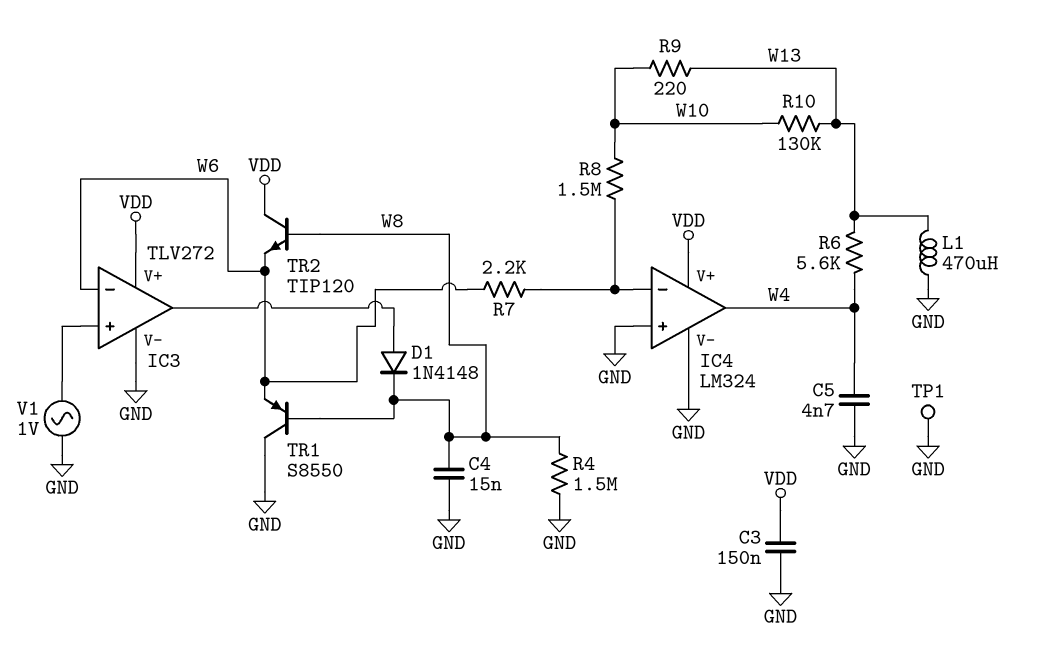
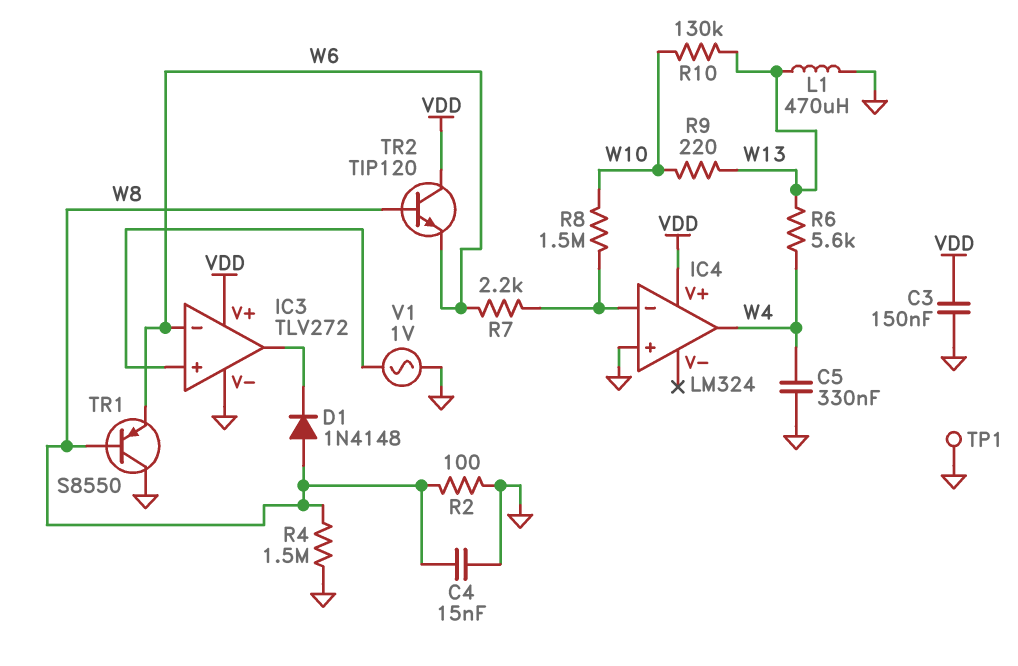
C5: 4.7nF (GND, W4) -> 330nF (GND, W4)
D1: diode 1N4148 (A IC3/out, K W8) -> diode 1N4148 (A W8, K IC3/out)
IC4 pin V-: GND -> none
R2: none -> 100 (GND, W8)

